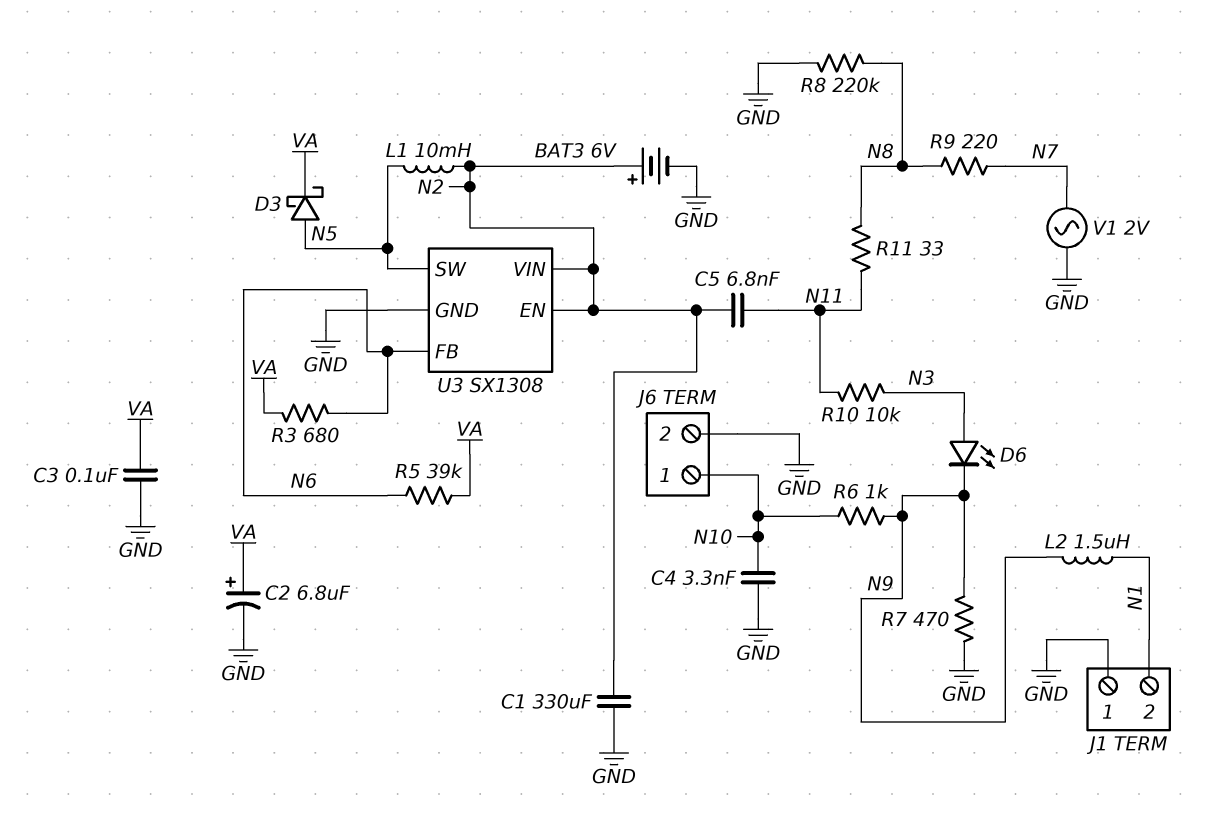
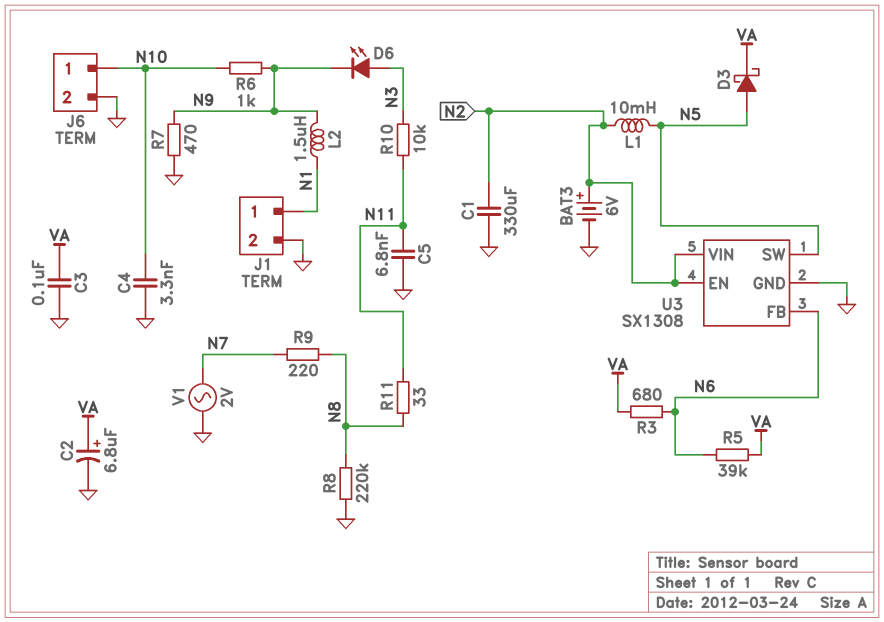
C5: 6.8nF (N2, N11) -> 6.8nF (GND, N11)
J1 pin 1: GND -> N1
J1 pin 2: N1 -> GND

